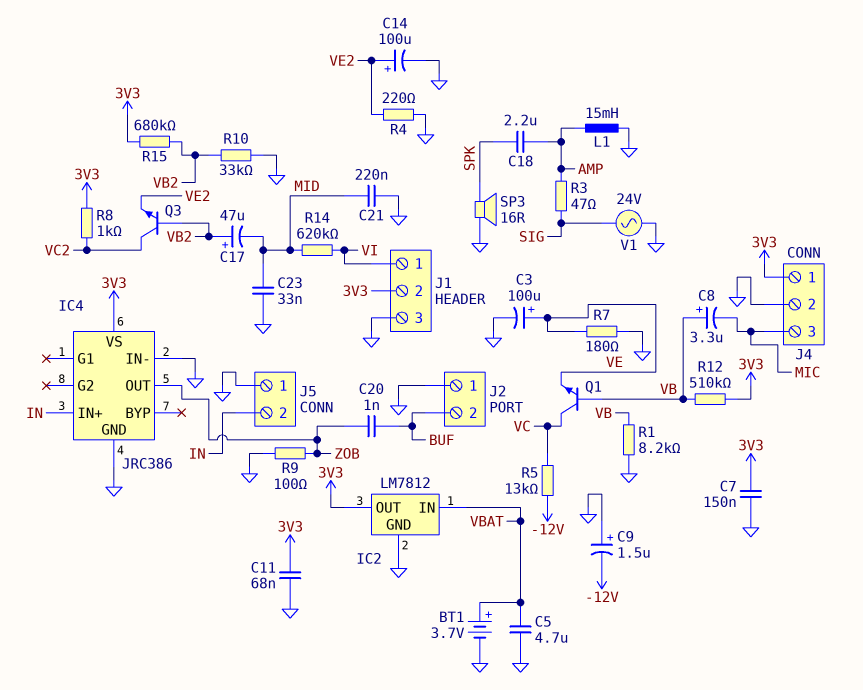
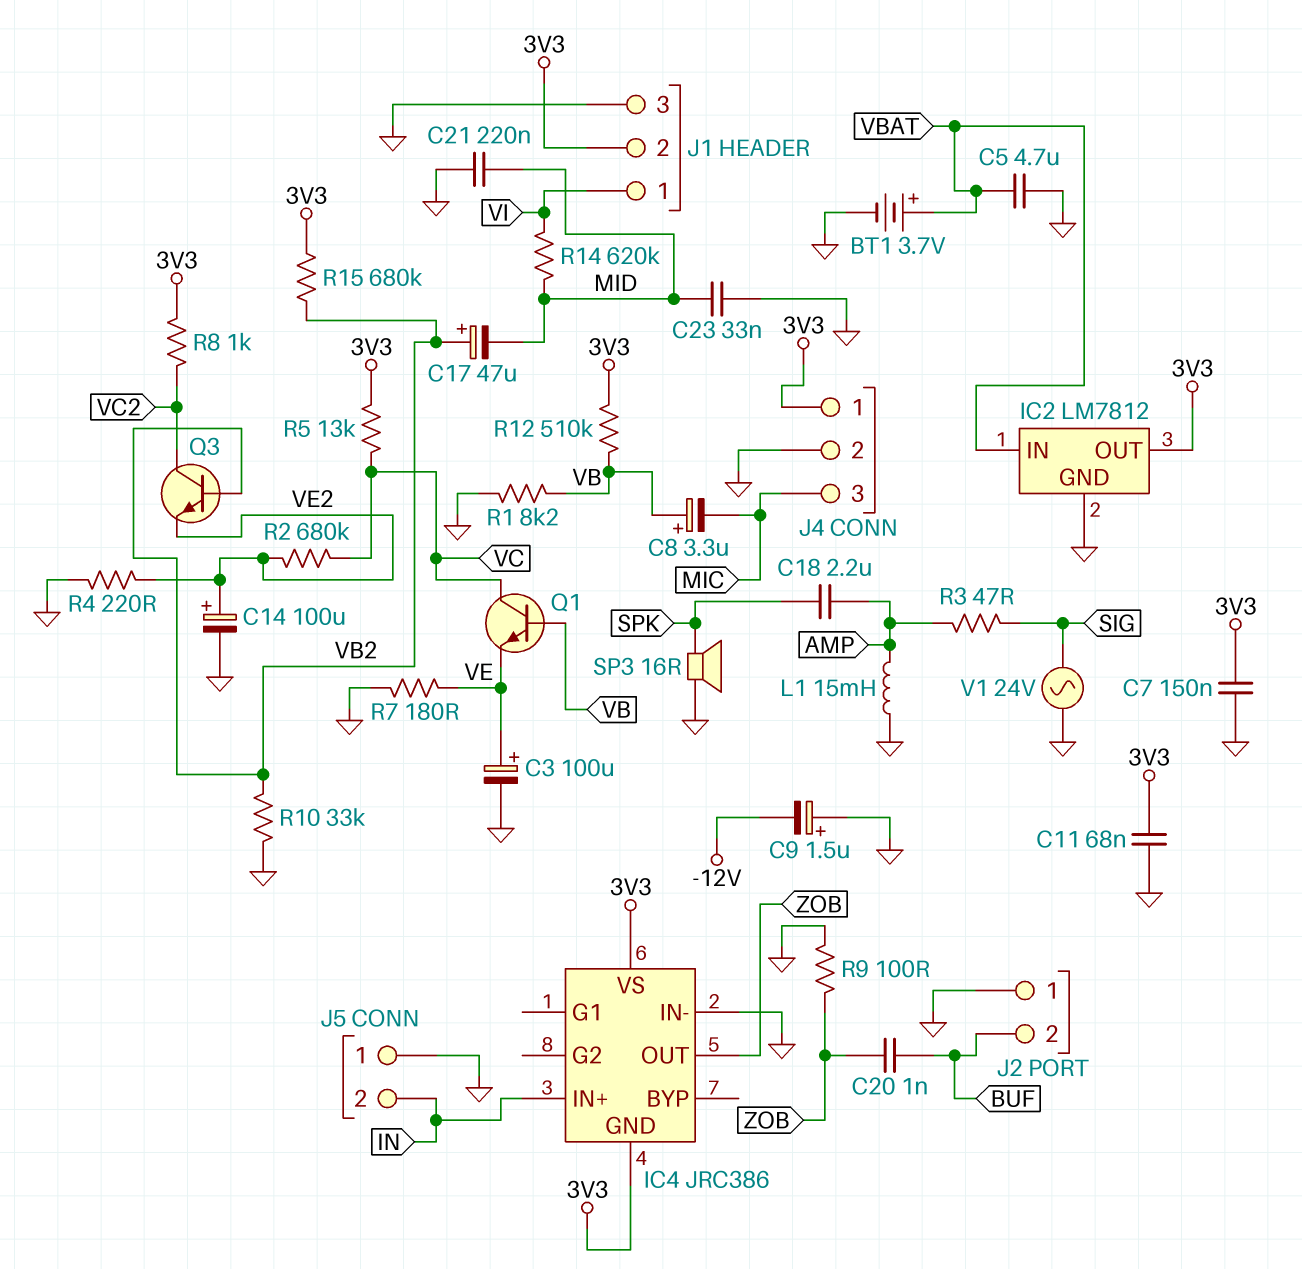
IC4 pin GND: GND -> 3V3
R2: none -> 680k (VC, VE2)
R5: 13k (-12V, VC) -> 13k (3V3, VC)

